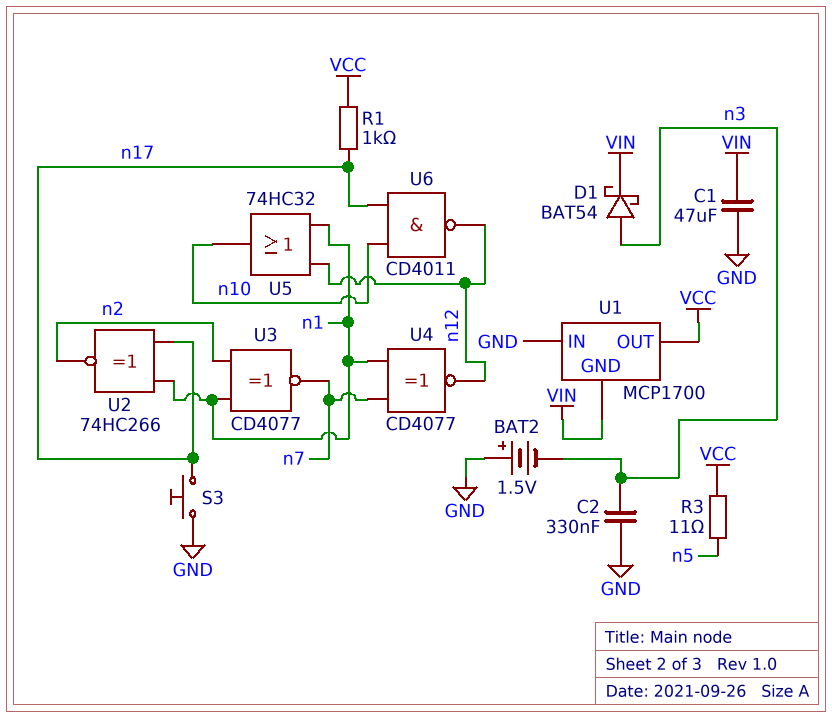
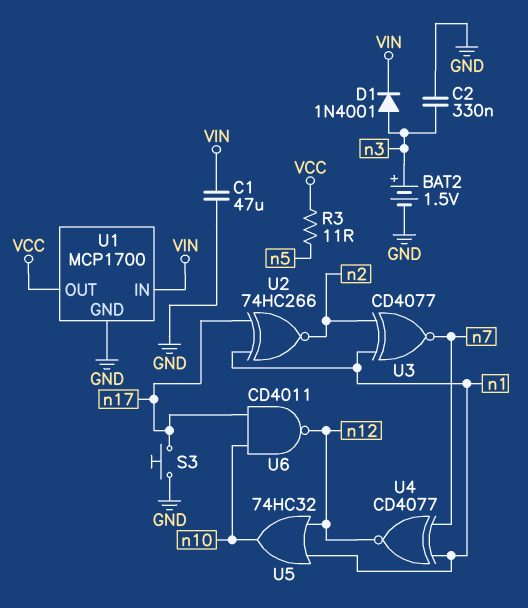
BAT2: 1.5V (plus GND, minus n3) -> 1.5V (plus n3, minus GND)
D1: schottky BAT54 (A n3, K VIN) -> diode 1N4001 (A n3, K VIN)
R1: 1k (VCC, n17) -> none
U1 pin GND: VIN -> GND
U1 pin IN: GND -> VIN

